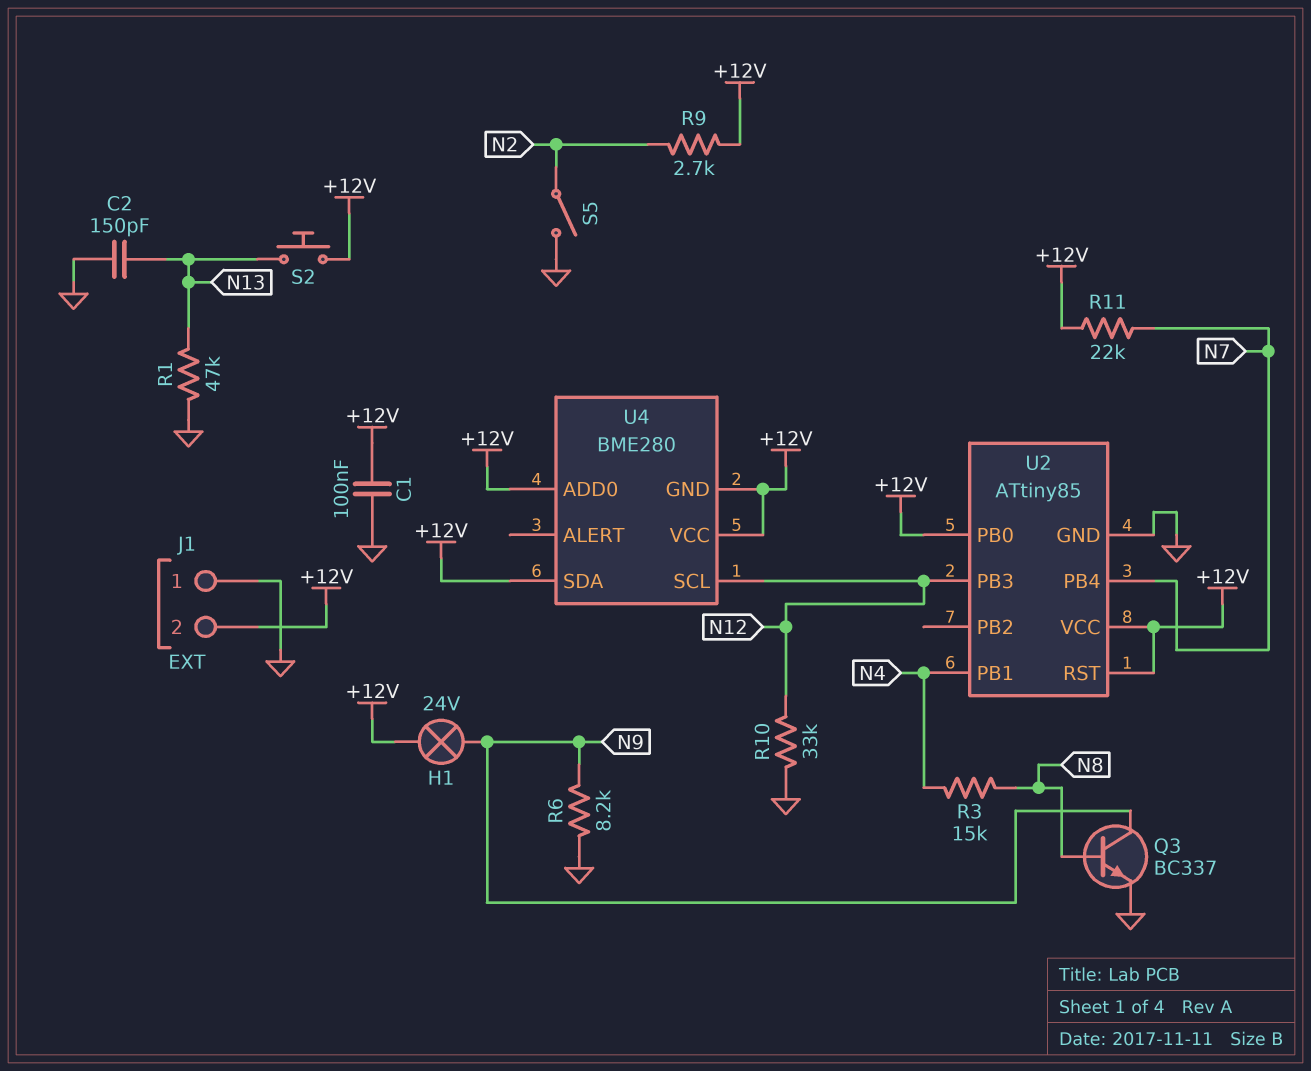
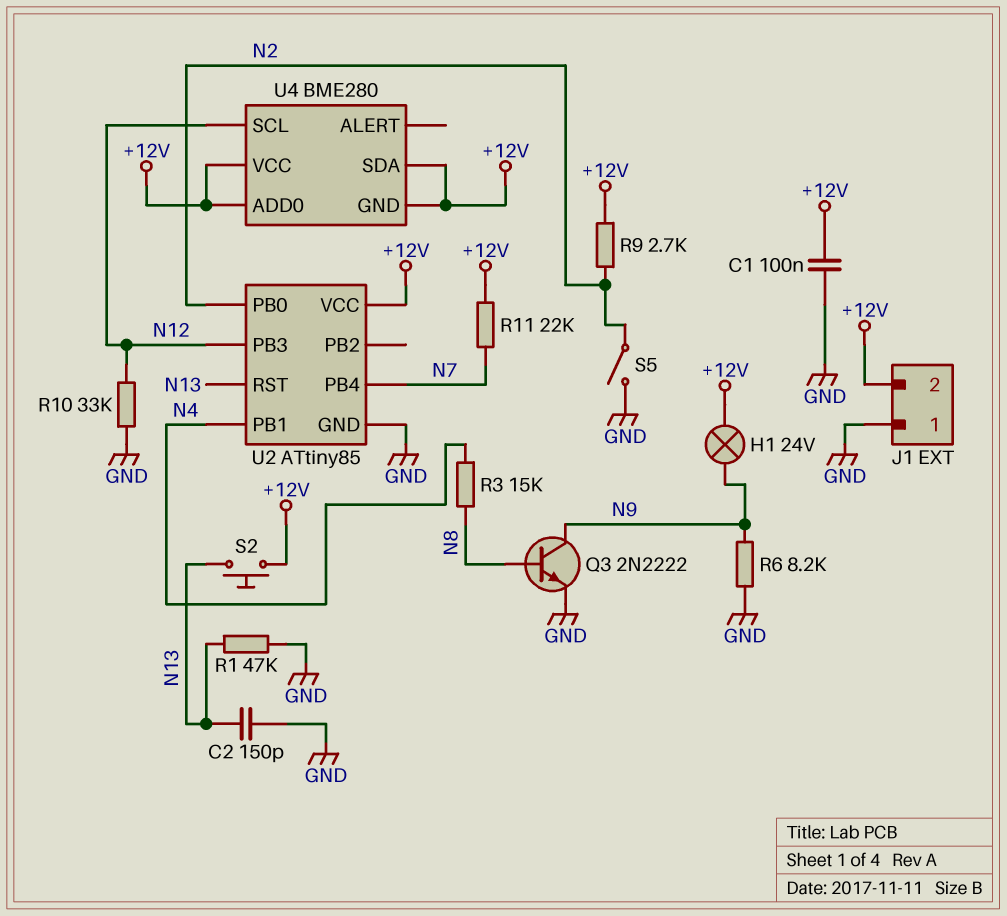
Q3: NPN BC337 (B N8, C N9, E GND) -> NPN 2N2222 (B N8, C N9, E GND)
U2 pin PB0: +12V -> N2
U2 pin RST: +12V -> N13

